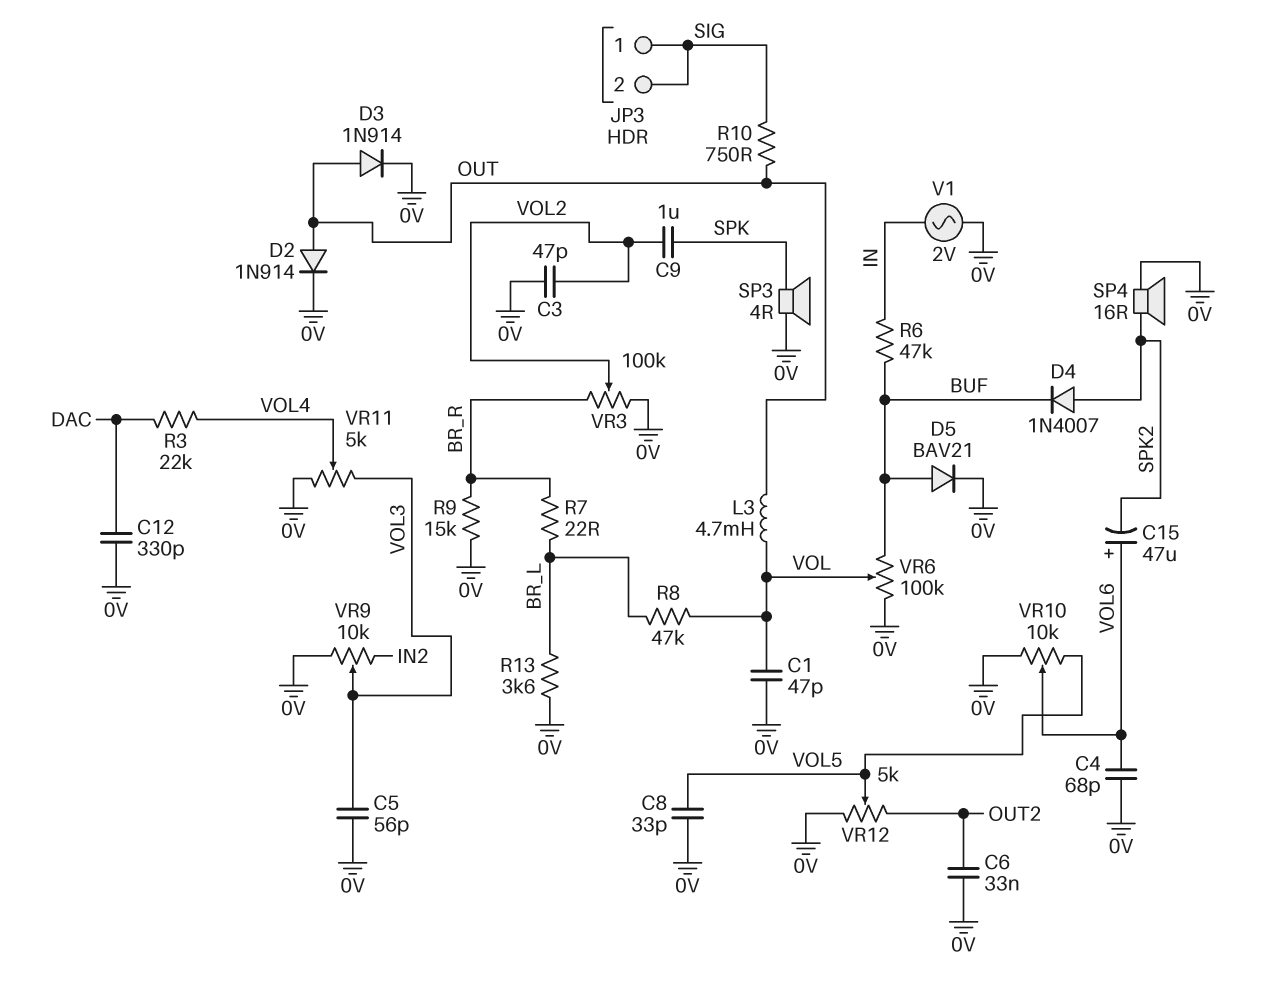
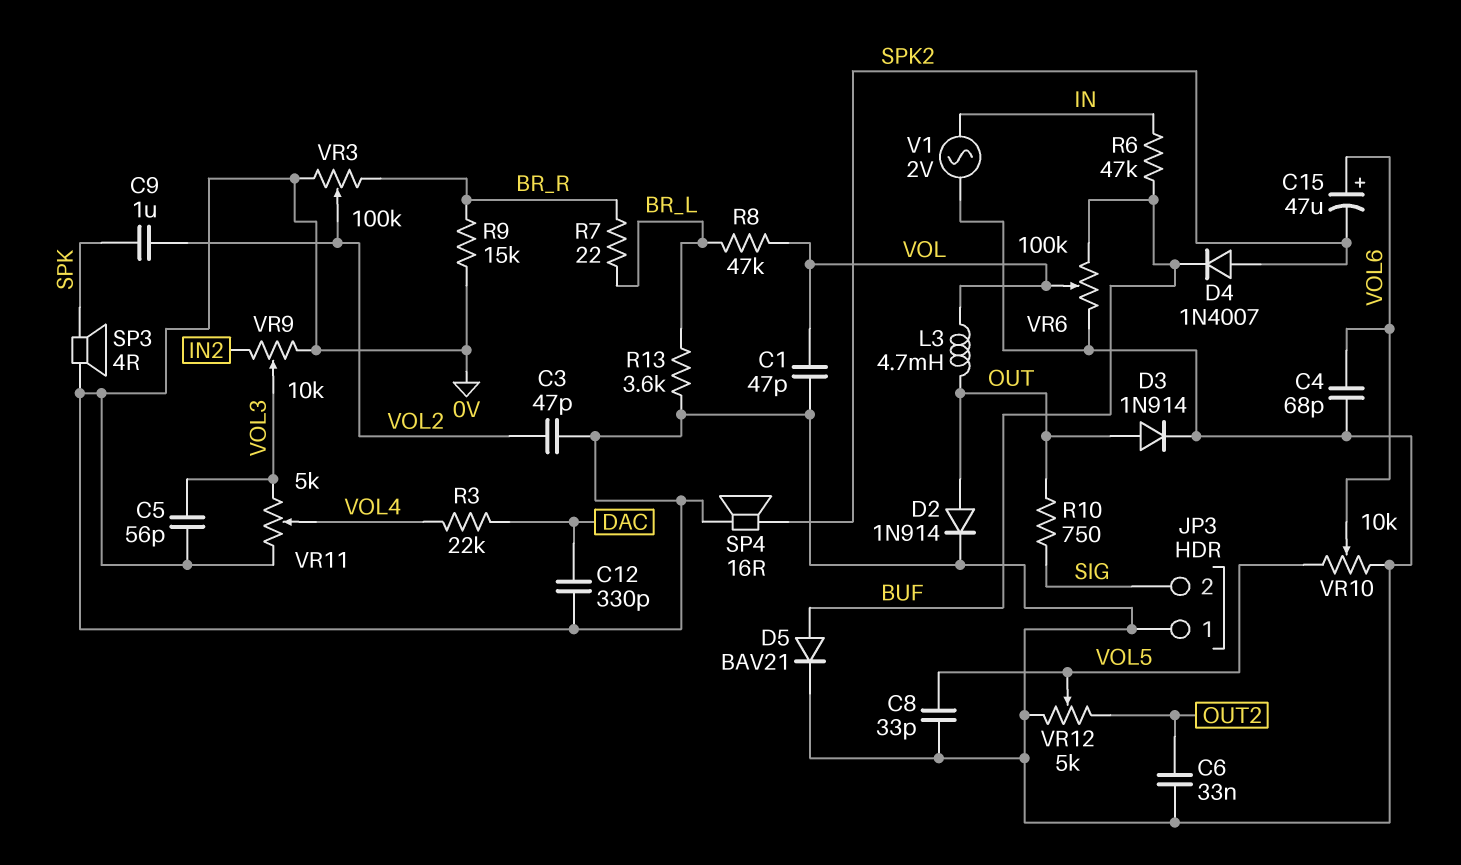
JP3 pin 1: SIG -> 0V

